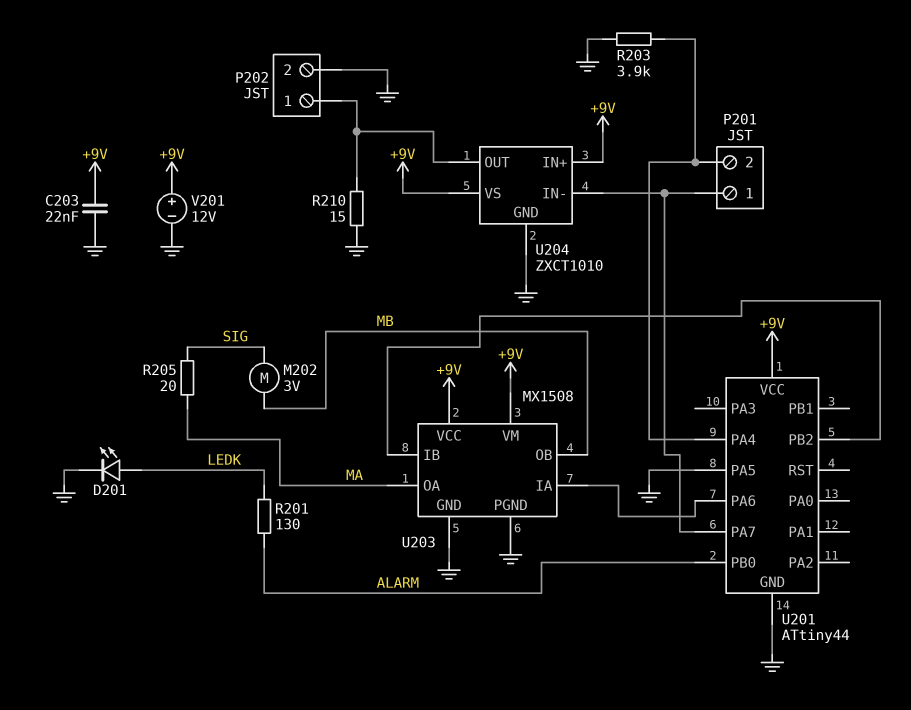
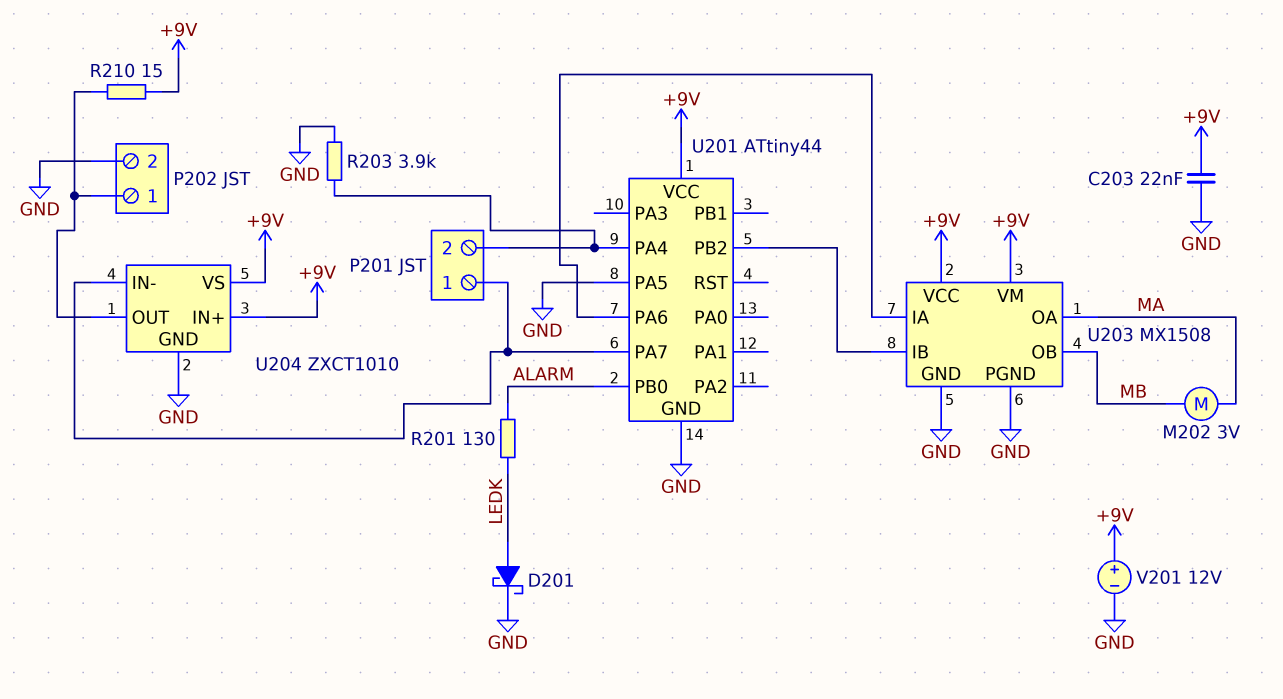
D201: LED (A LEDK, K GND) -> schottky (A LEDK, K GND)
M202: motor 3V (MB, SIG) -> motor 3V (MA, MB)
R205: 20 (MA, SIG) -> none
R210: 15 (GND, P202/1) -> 15 (+9V, P202/1)

